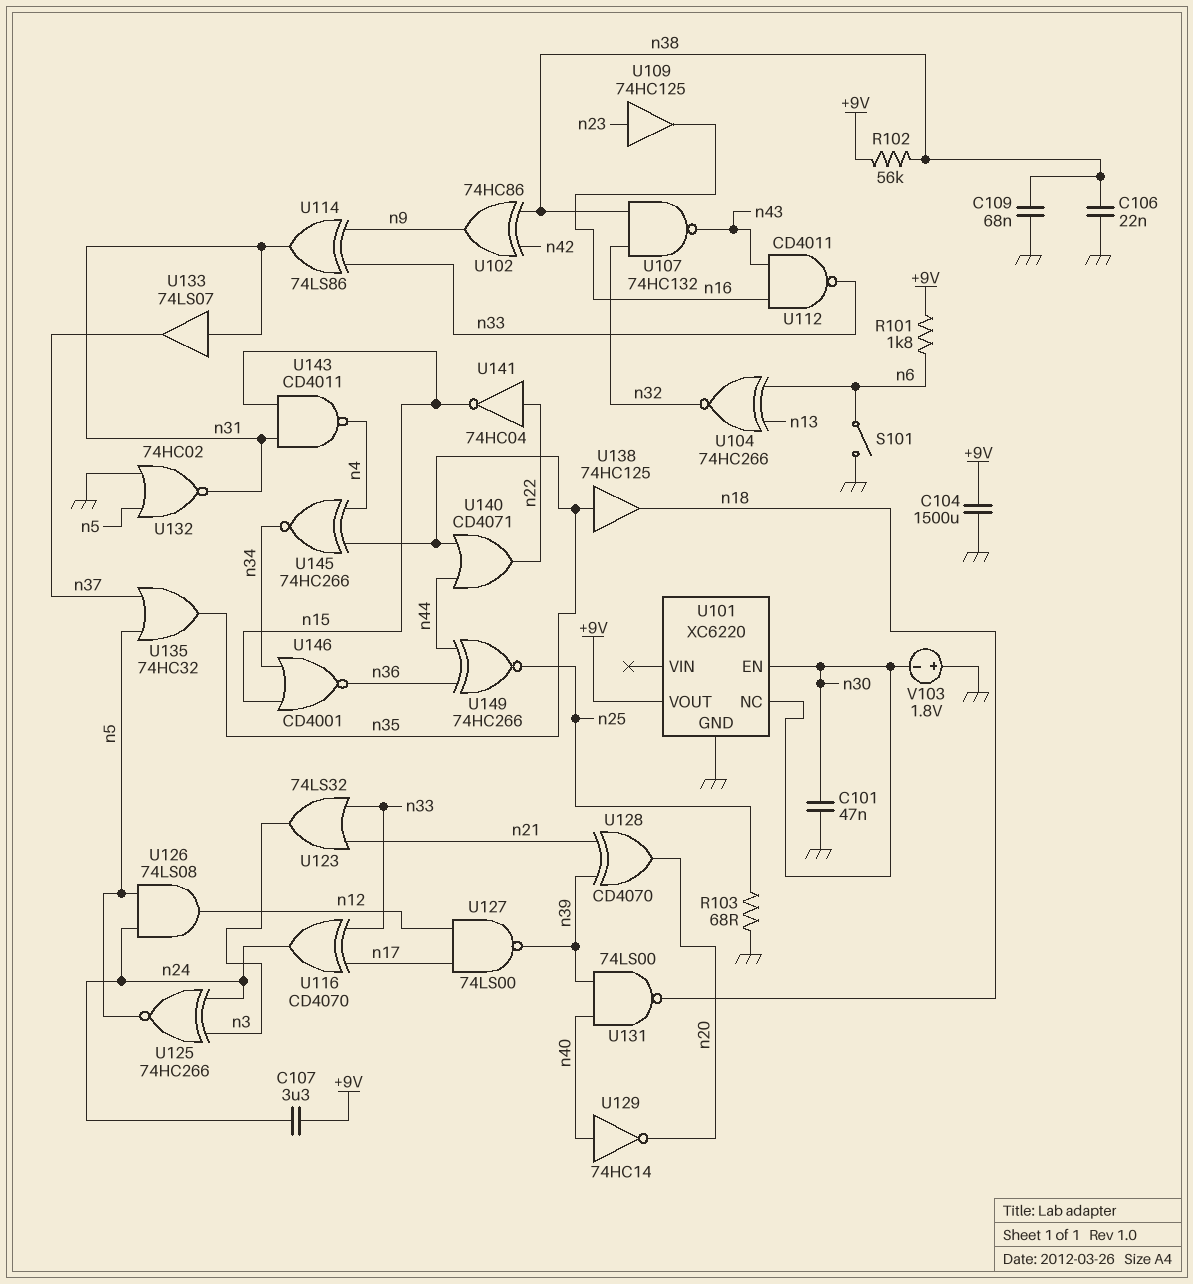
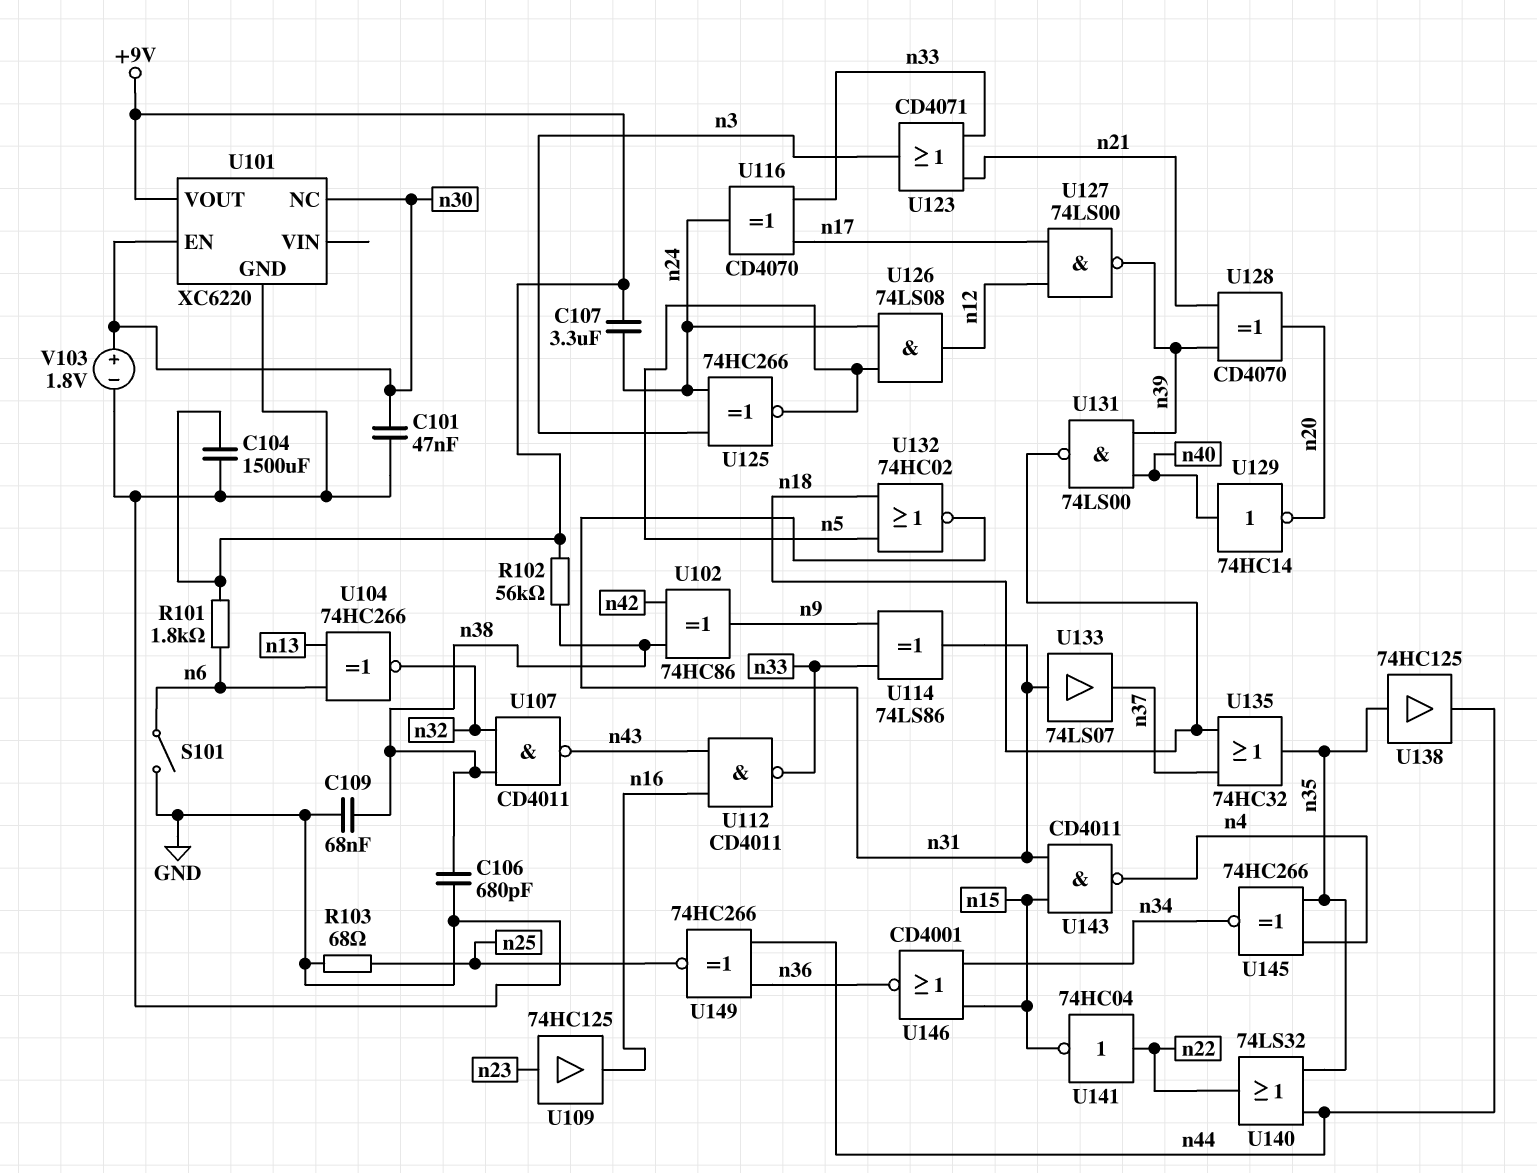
C106: 22nF (GND, n38) -> 680pF (GND, n38)
U107: NAND 74HC132 (in n32, in n38, out n43) -> NAND CD4011 (in n32, in n38, out n43)
U123: OR 74LS32 (in n21, in n33, out n3) -> OR CD4071 (in n21, in n33, out n3)
U132: NOR 74HC02 (in GND, in n5, out n31) -> NOR 74HC02 (in n5, in n18, out n31)
U135: OR 74HC32 (in n5, in n37, out n35) -> OR 74HC32 (in n18, in n37, out n35)
U138: buffer 74HC125 (in n35, out n18) -> buffer 74HC125 (in n35, out n44)
U140: OR CD4071 (in n35, in n44, out n22) -> OR 74LS32 (in n35, in n44, out n22)
V103: 1.8V (plus GND, minus n30) -> 1.8V (plus n30, minus GND)

